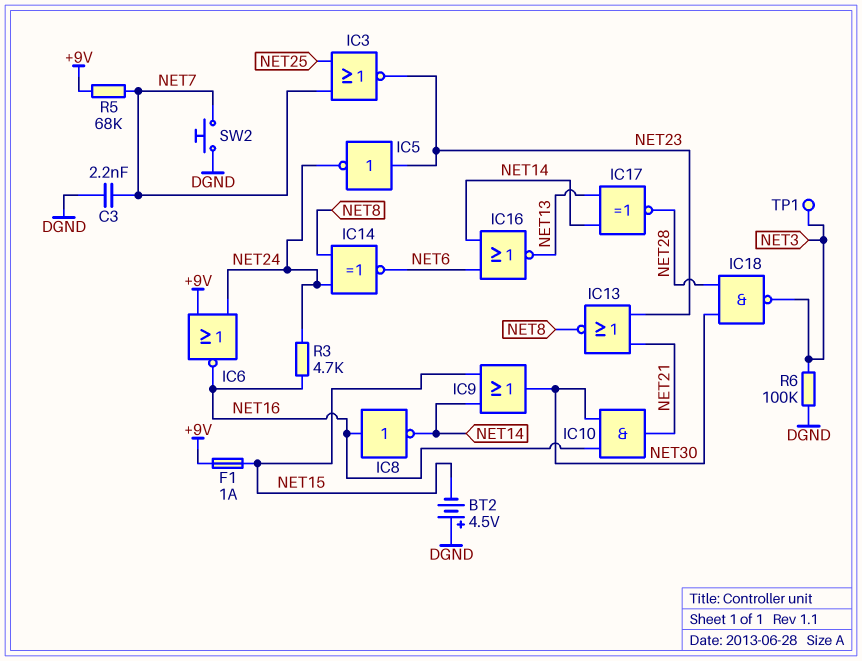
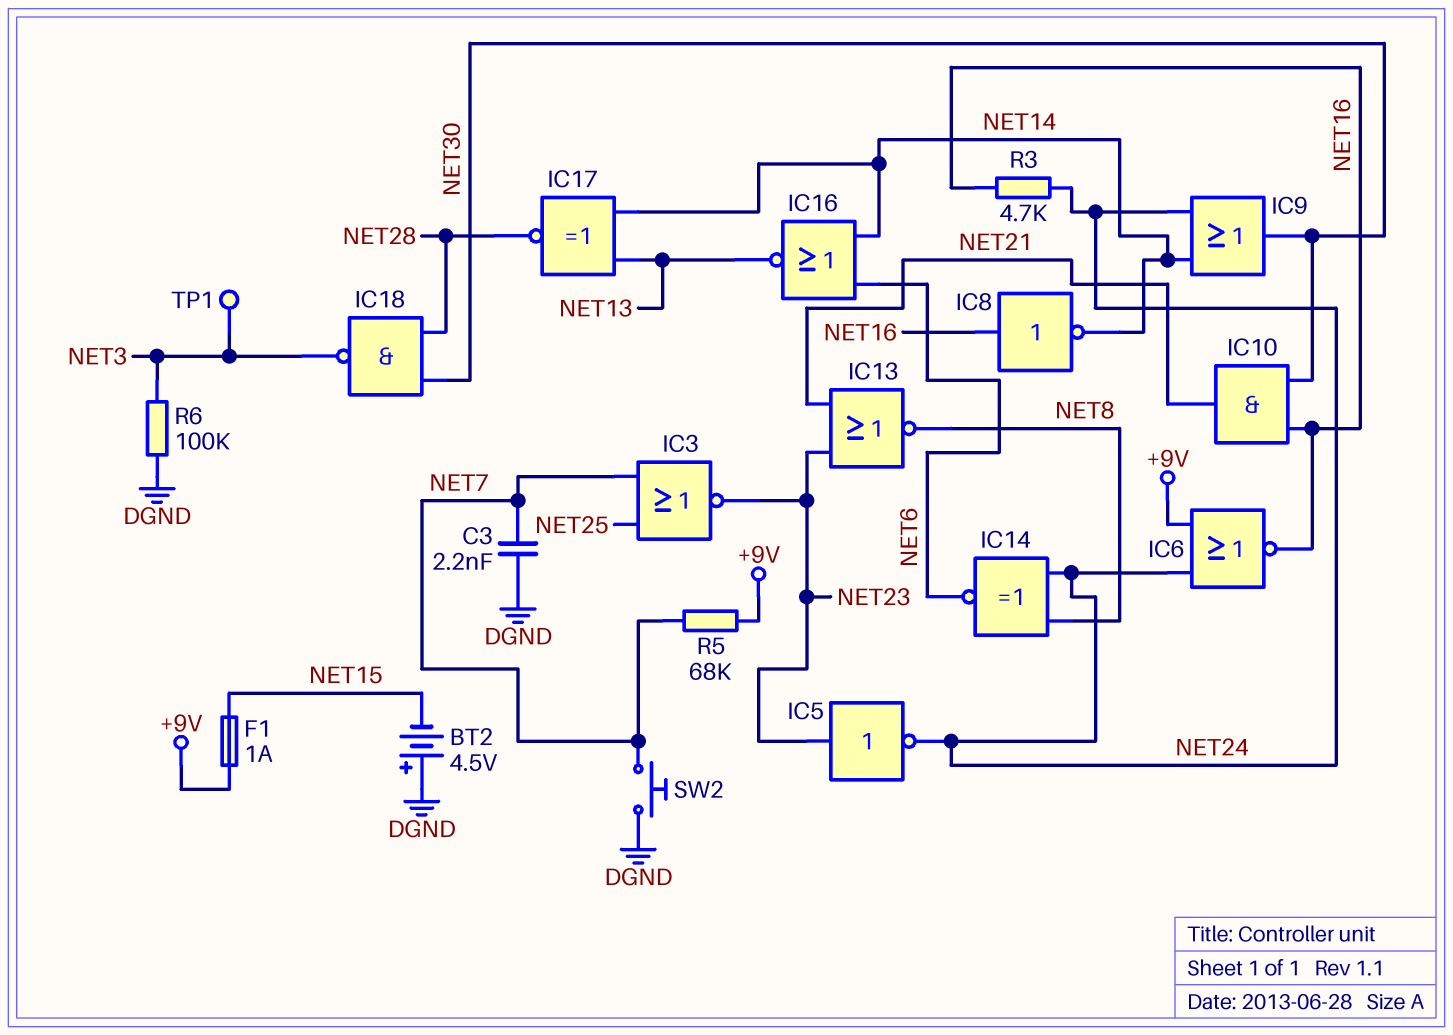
IC9: OR (in NET14, in NET15, out NET30) -> OR (in NET14, in NET24, out NET30)

